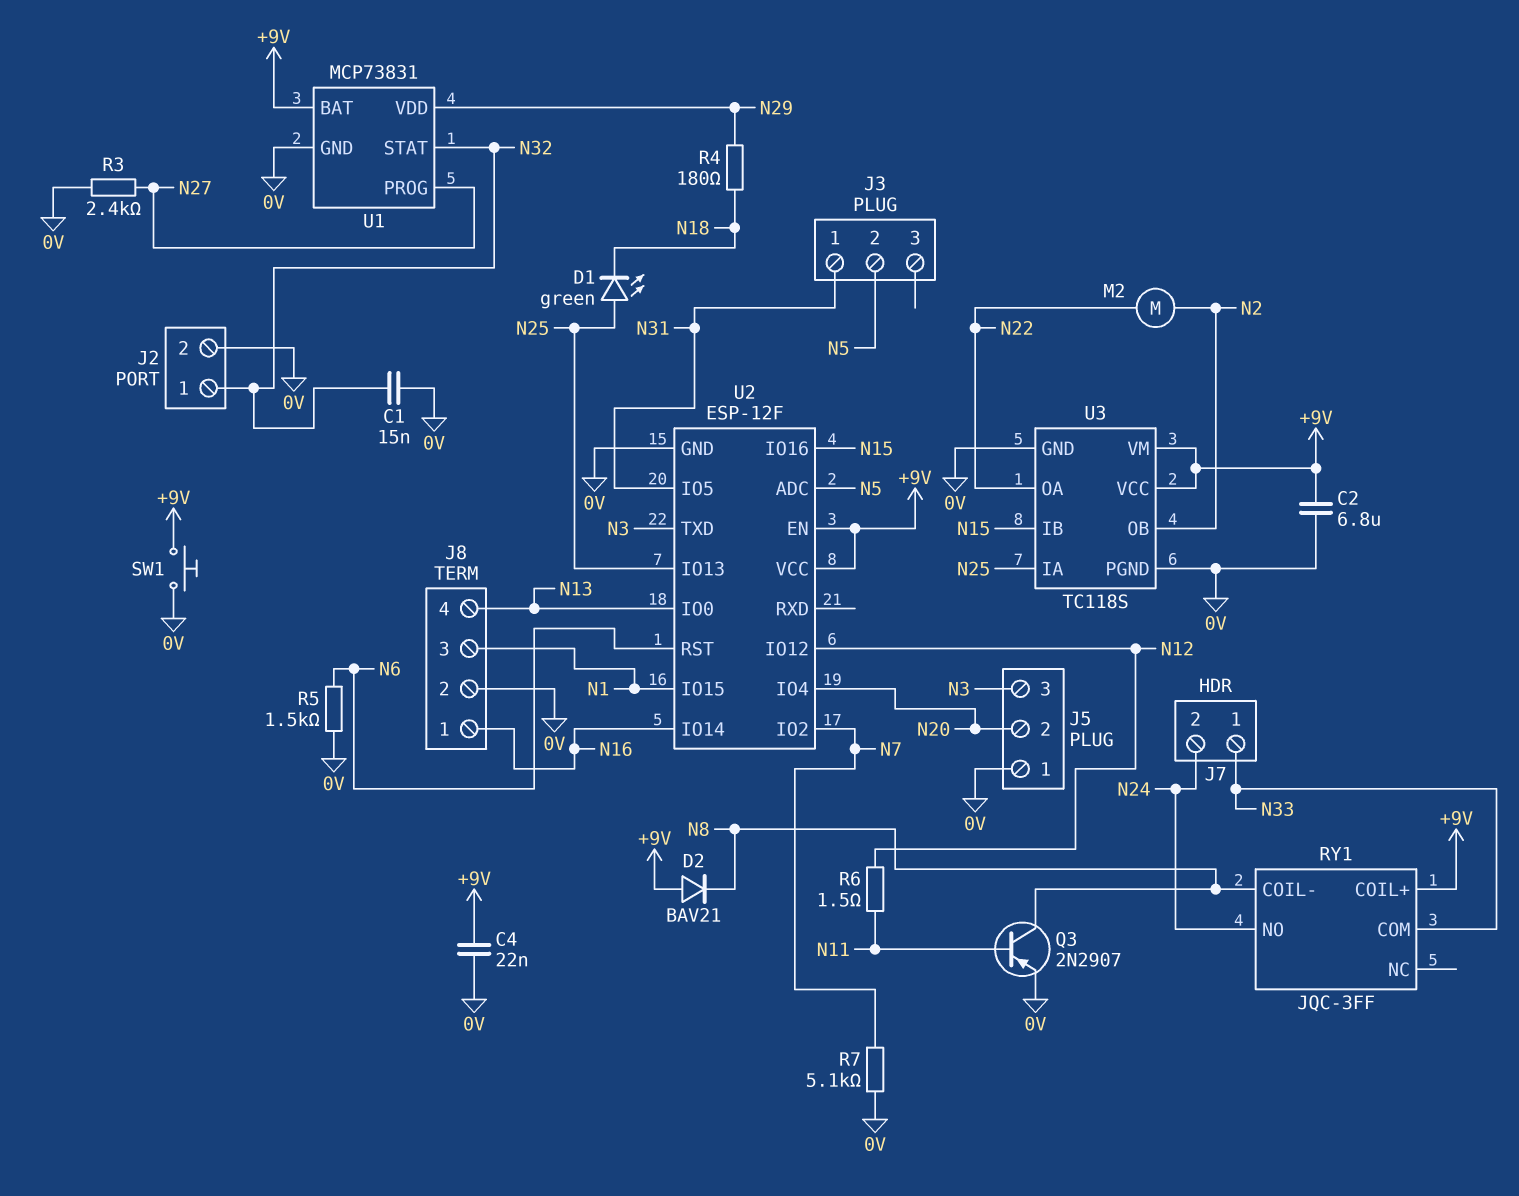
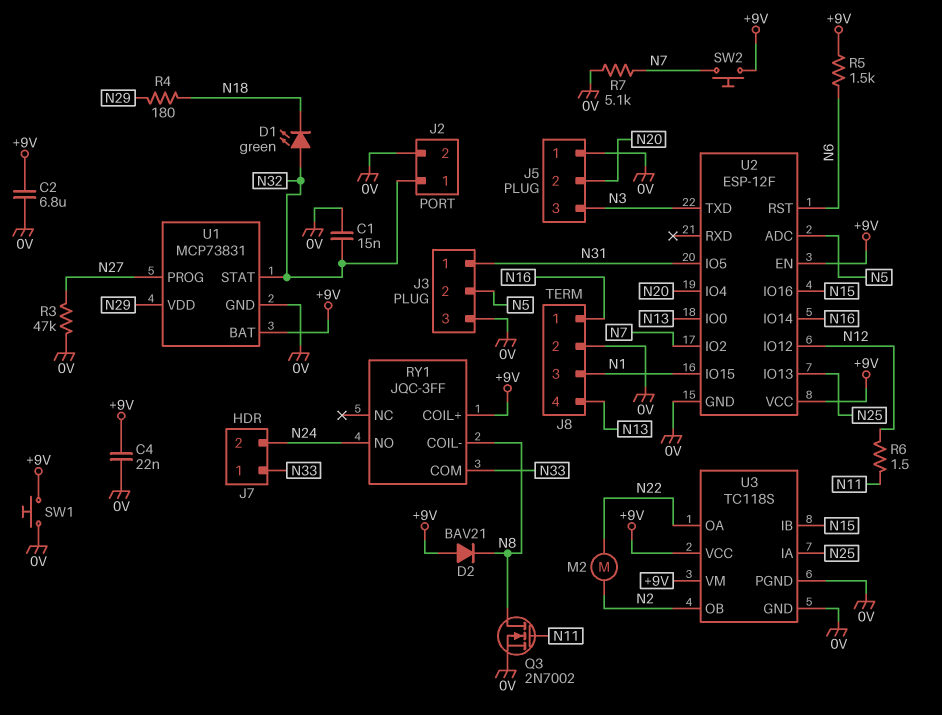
D1: LED green (A N25, K N18) -> LED green (A N32, K N18)
J3 pin 3: none -> 0V
Q3: PNP 2N2907 (B N11, C N8, E 0V) -> NMOS 2N7002 (G N11, D N8, S 0V)
R3: 2.4k (0V, N27) -> 47k (0V, N27)
R5: 1.5k (0V, N6) -> 1.5k (+9V, N6)
SW2: none -> button (+9V, N7)

